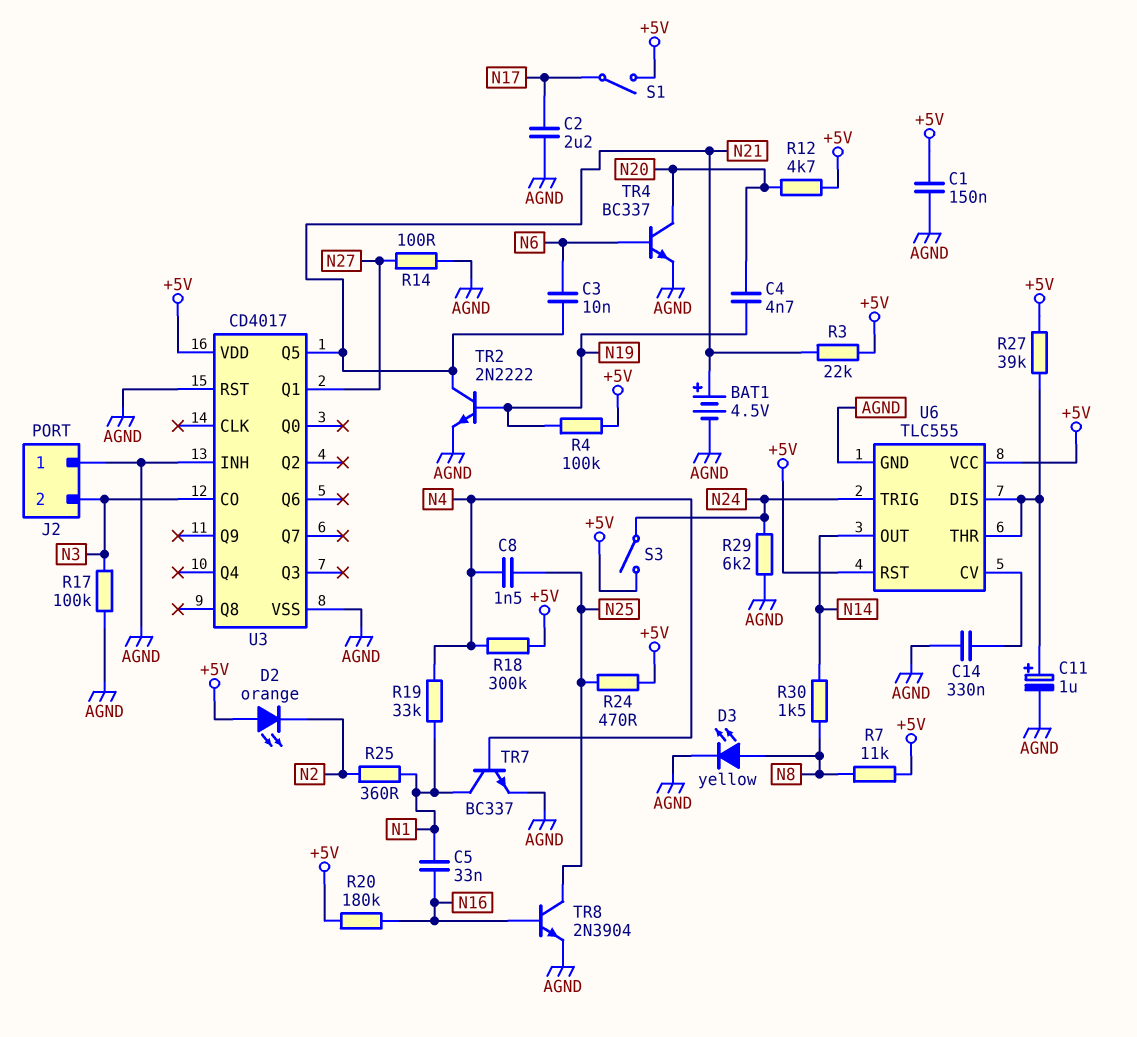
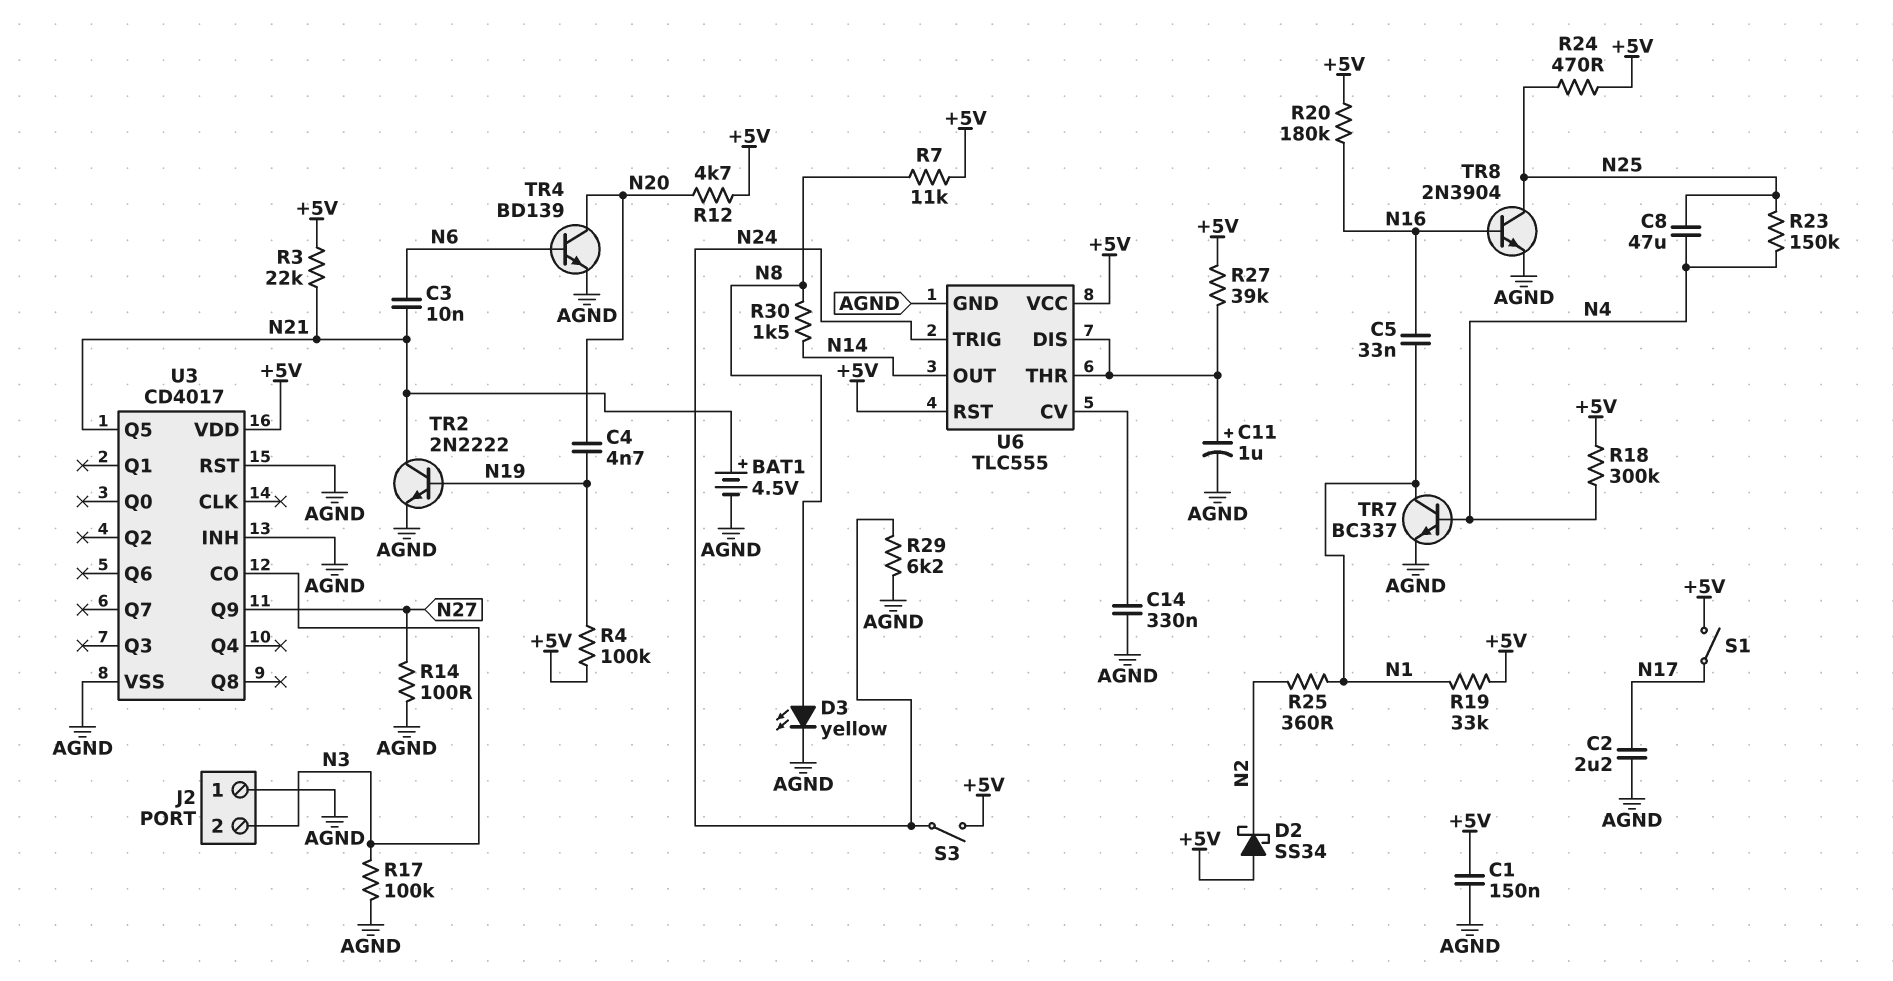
C8: 1.5nF (N4, N25) -> 47uF (N4, N25)
D2: LED orange (A +5V, K N2) -> schottky SS34 (A +5V, K N2)
R19: 33k (N1, N4) -> 33k (+5V, N1)
R23: none -> 150k (N4, N25)
TR4: NPN BC337 (B N6, C N20, E AGND) -> NPN BD139 (B N6, C N20, E AGND)
U3 pin Q1: N27 -> none
U3 pin Q9: none -> N27

